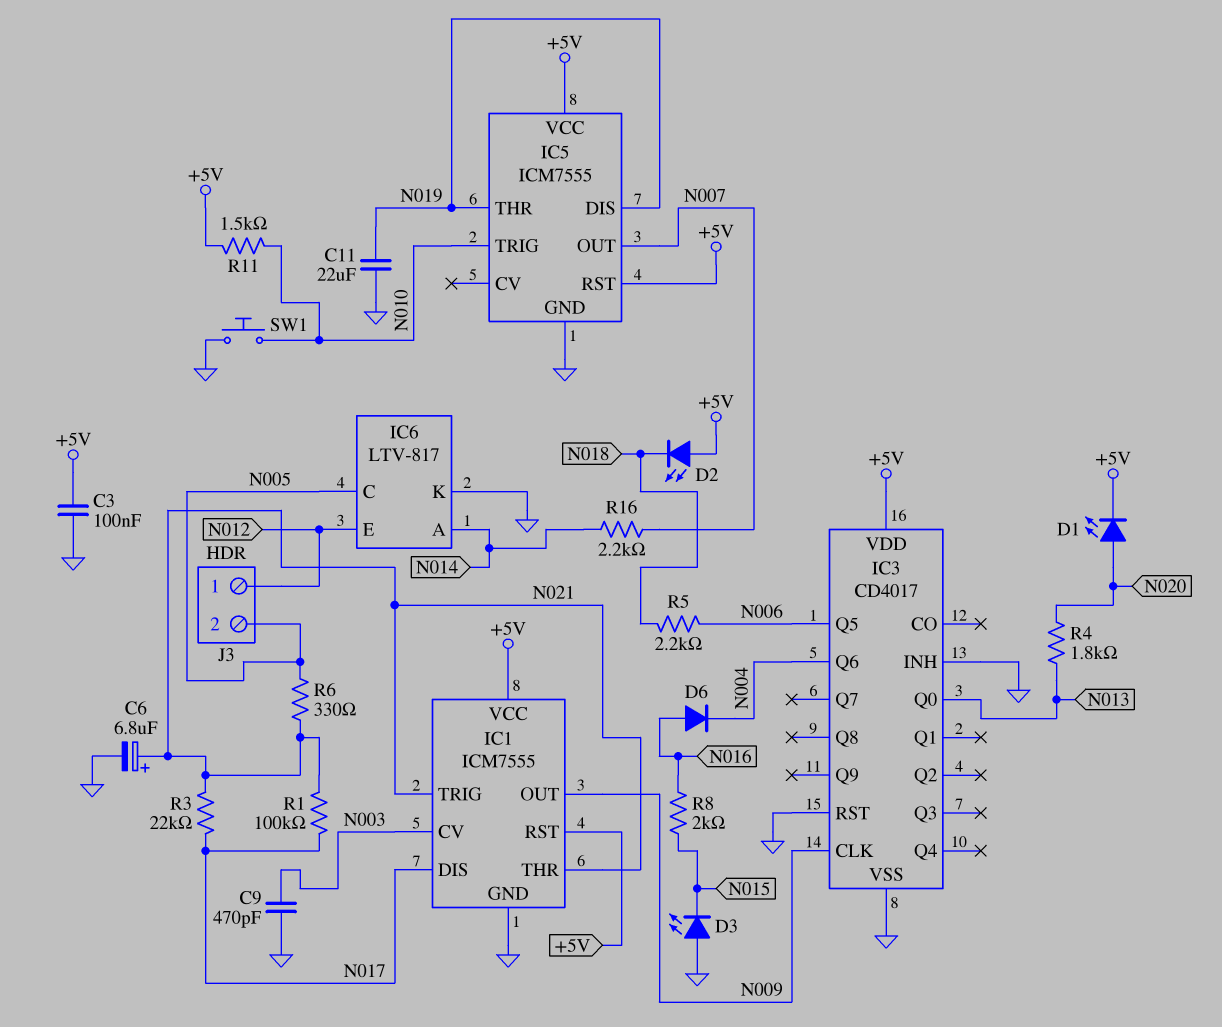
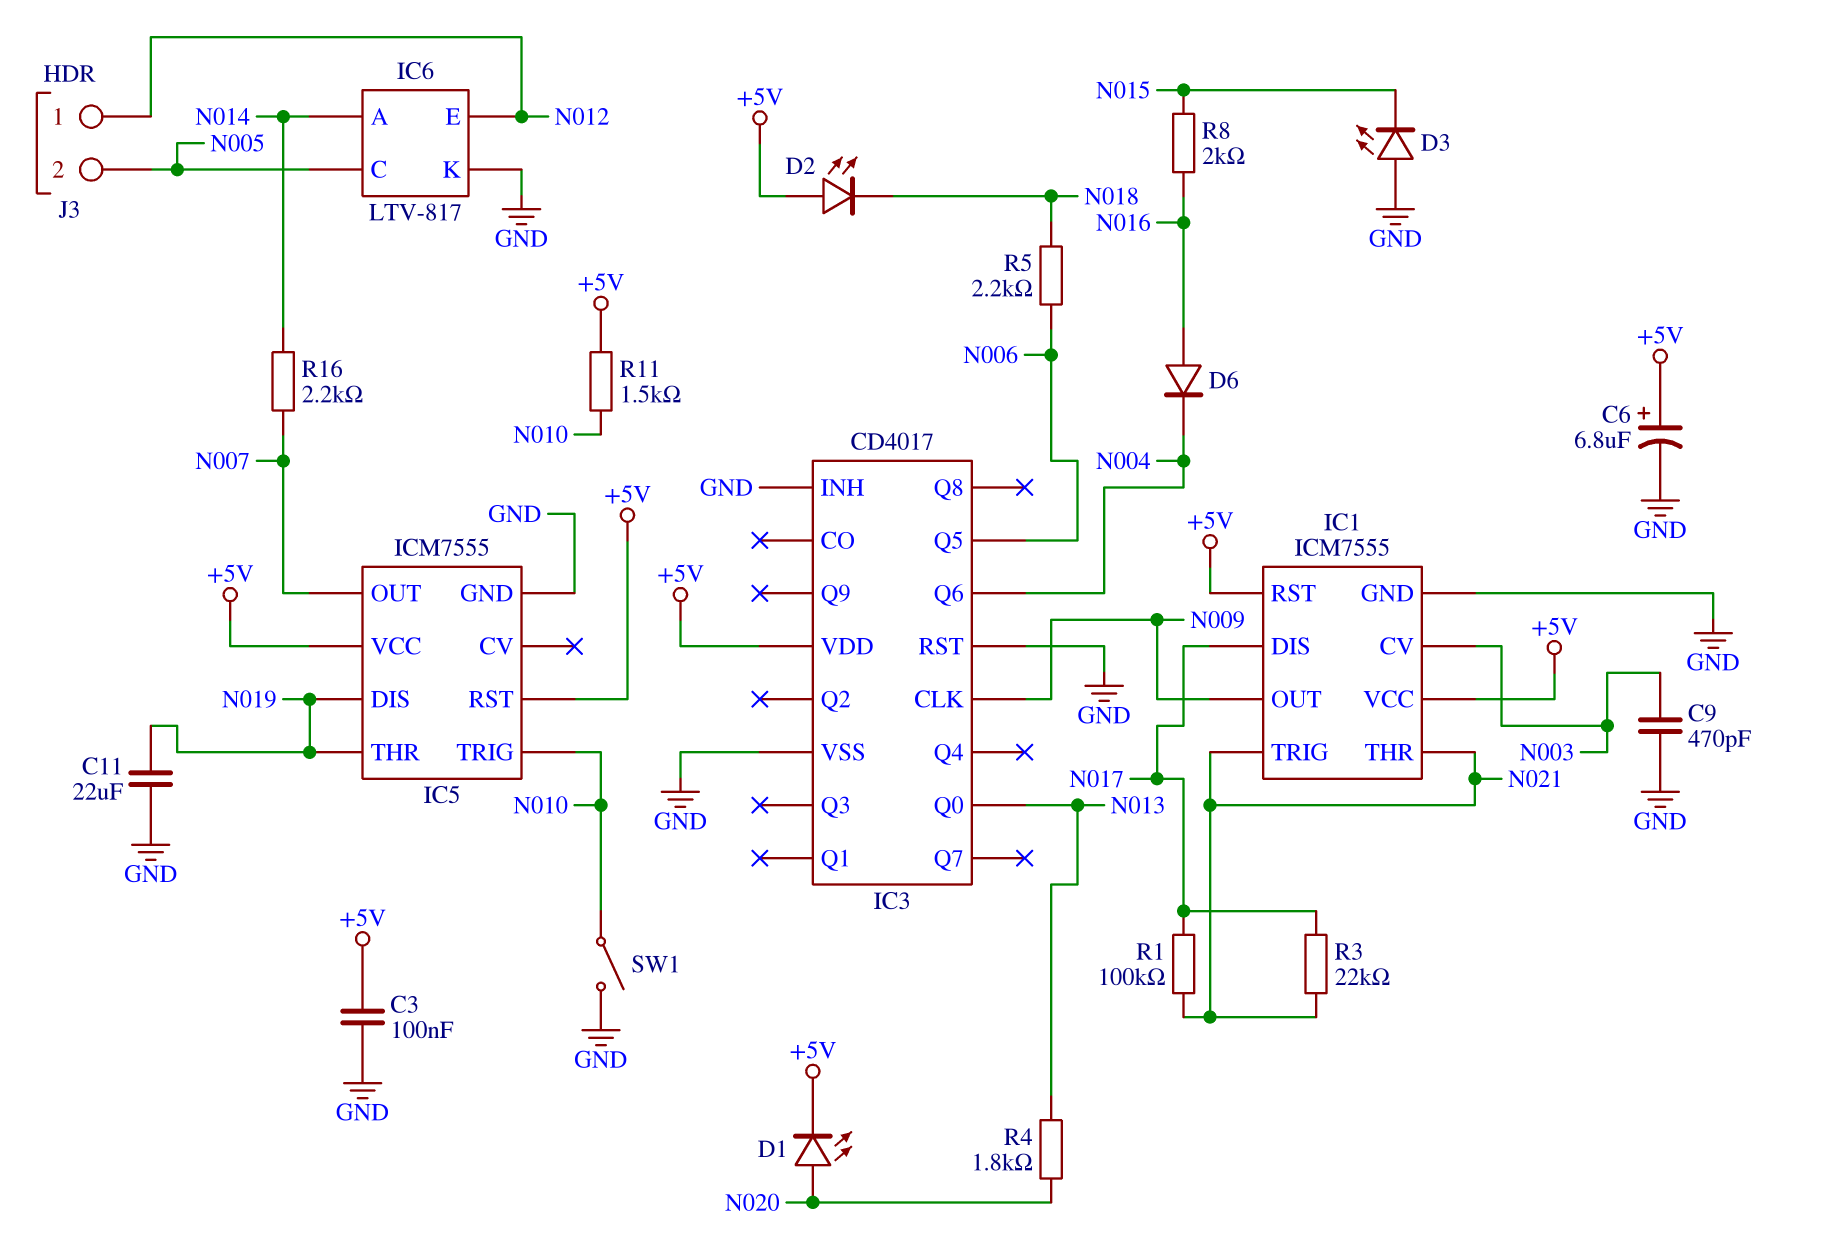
C6: 6.8uF (plus N021, minus GND) -> 6.8uF (plus +5V, minus GND)
R6: 330 (N005, N021) -> none
SW1: button (GND, N010) -> switch (GND, N010)

